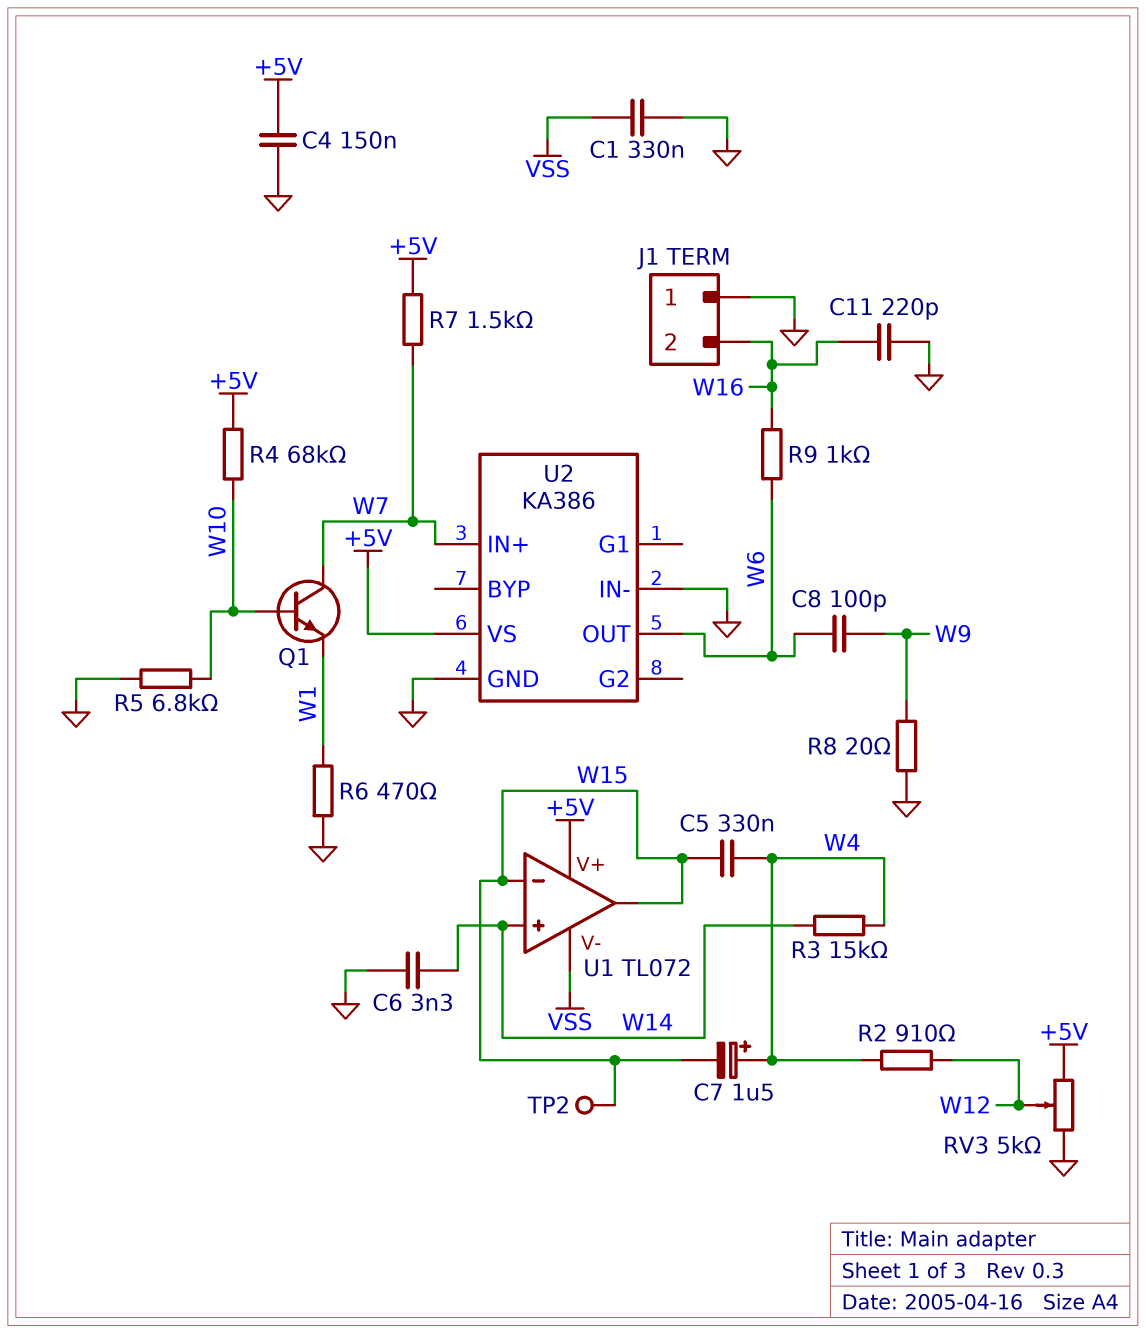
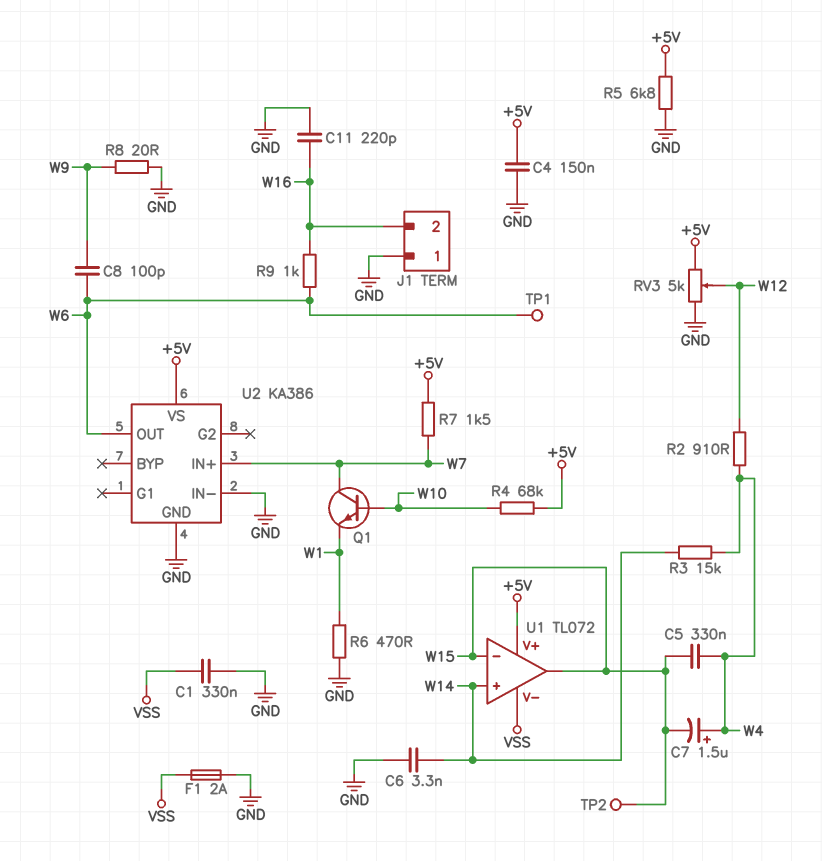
F1: none -> 2A (GND, VSS)
R5: 6.8k (GND, W10) -> 6.8k (+5V, GND)
TP1: none -> test point (W6)

